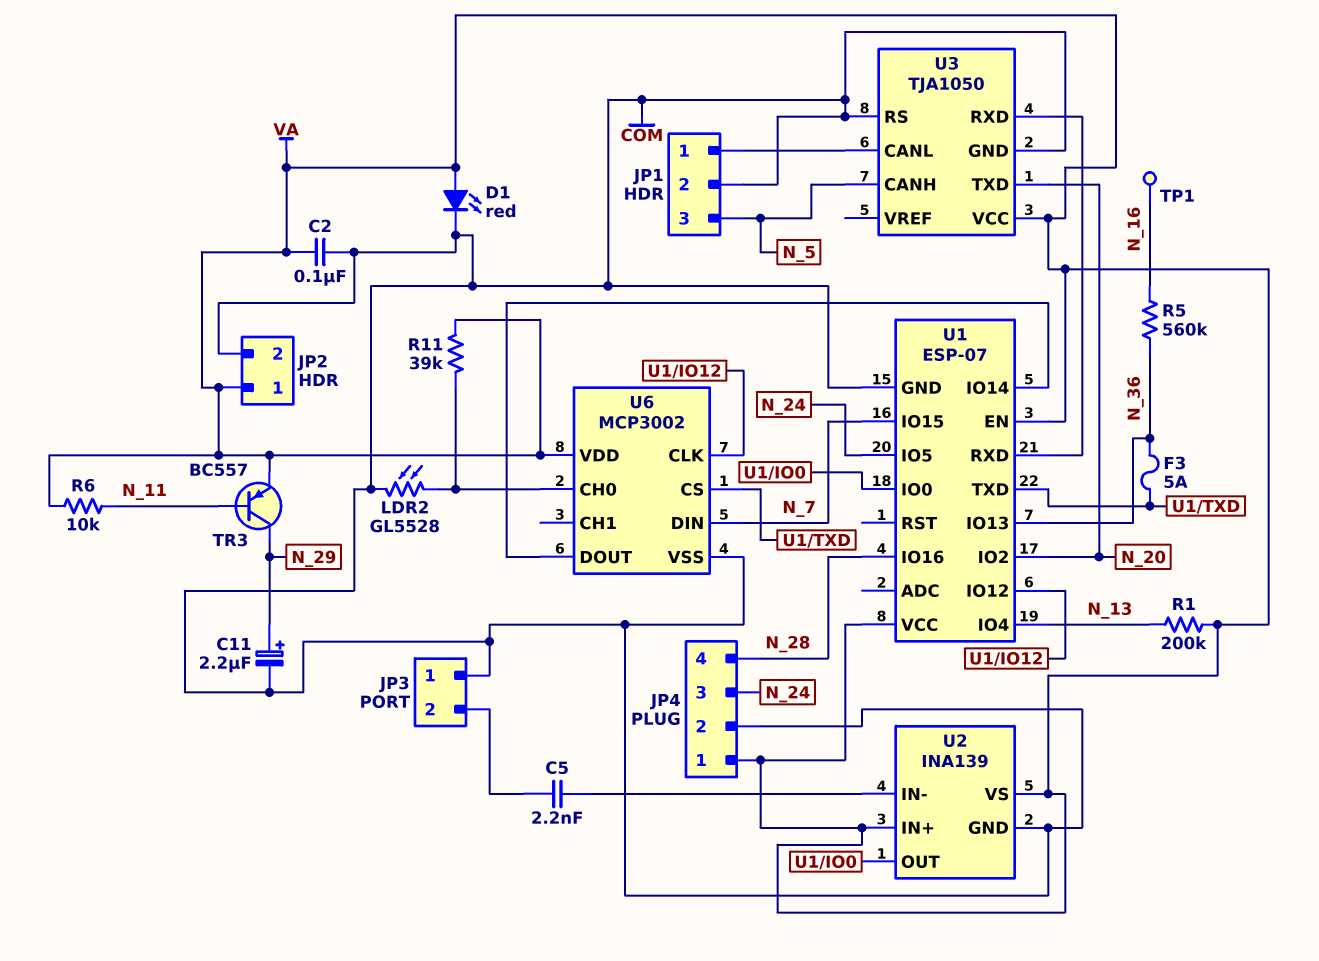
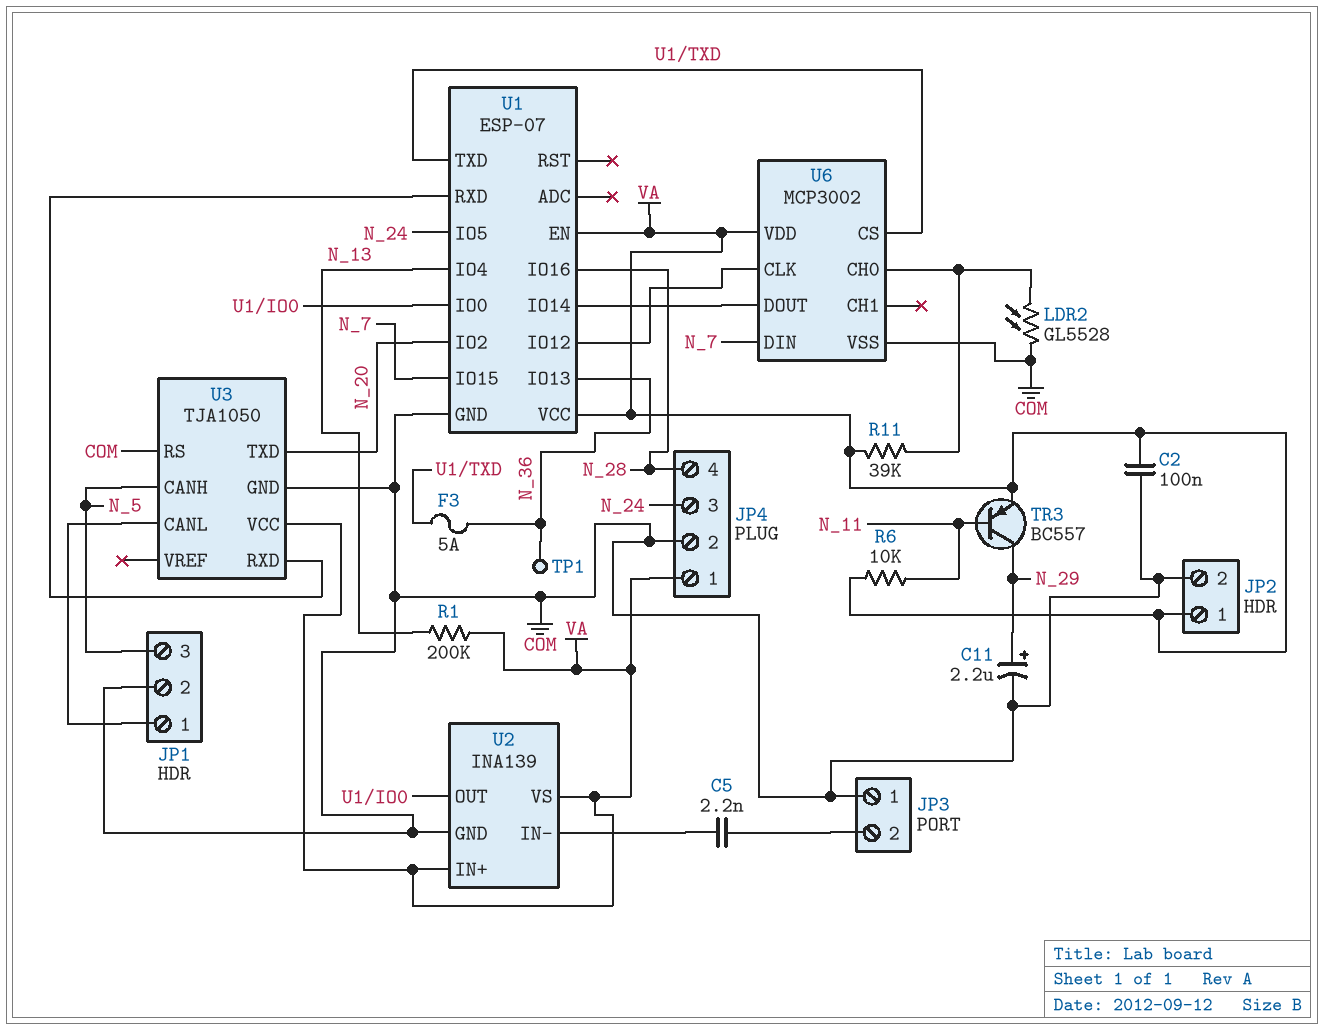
D1: LED red (A VA, K COM) -> none
R5: 560k (N_16, N_36) -> none
TP1: test point (N_16) -> test point (N_36)

